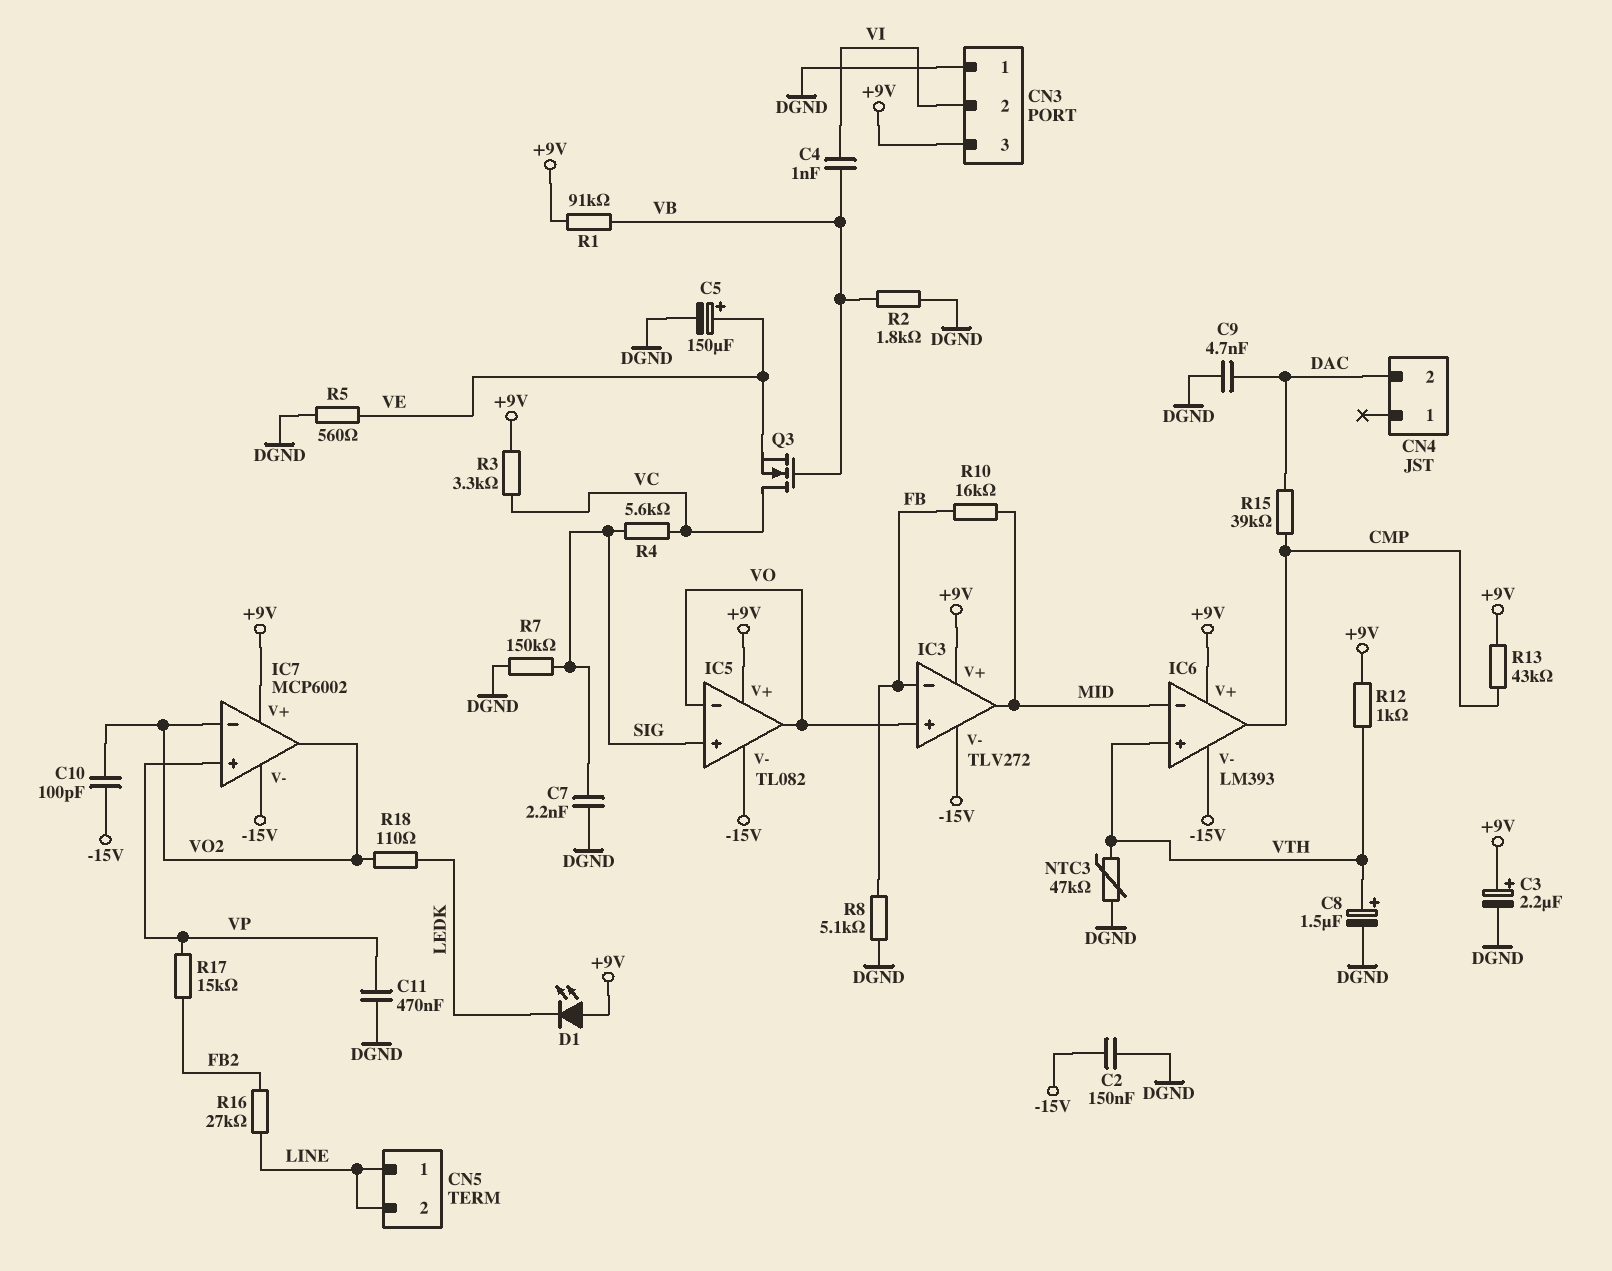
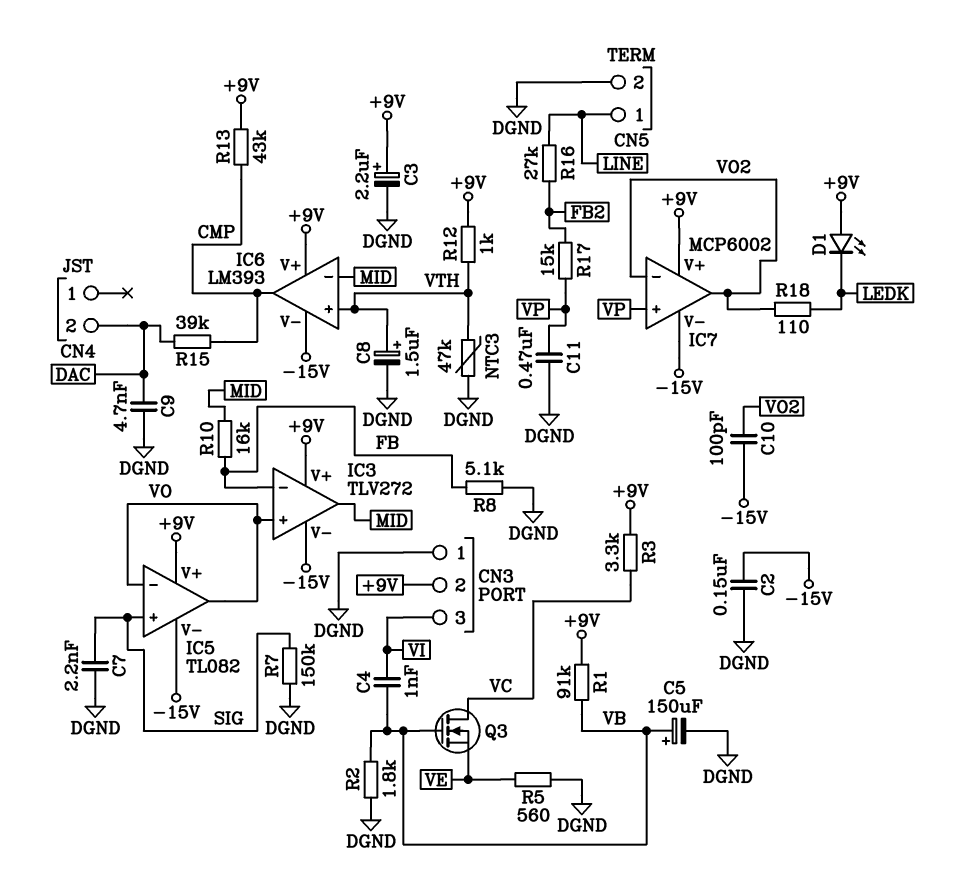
C5: 150uF (plus VE, minus DGND) -> 150uF (plus VB, minus DGND)
CN3 pin 2: VI -> +9V
CN3 pin 3: +9V -> VI
CN5 pin 2: LINE -> DGND
R4: 5.6k (SIG, VC) -> none

